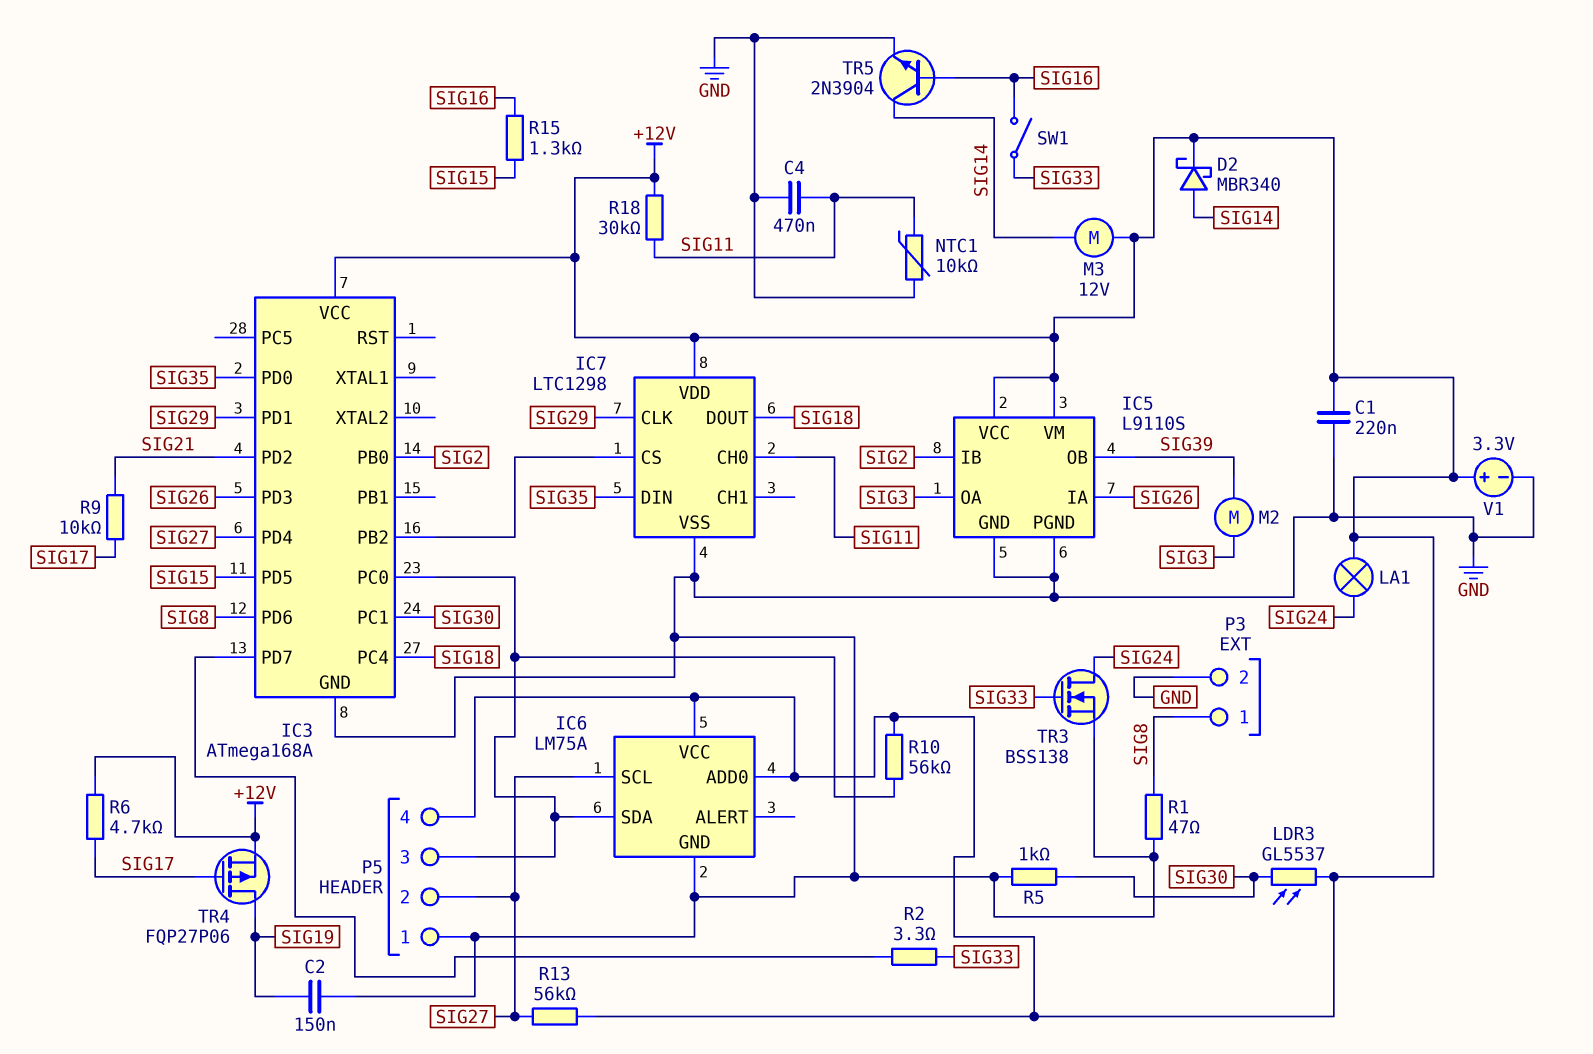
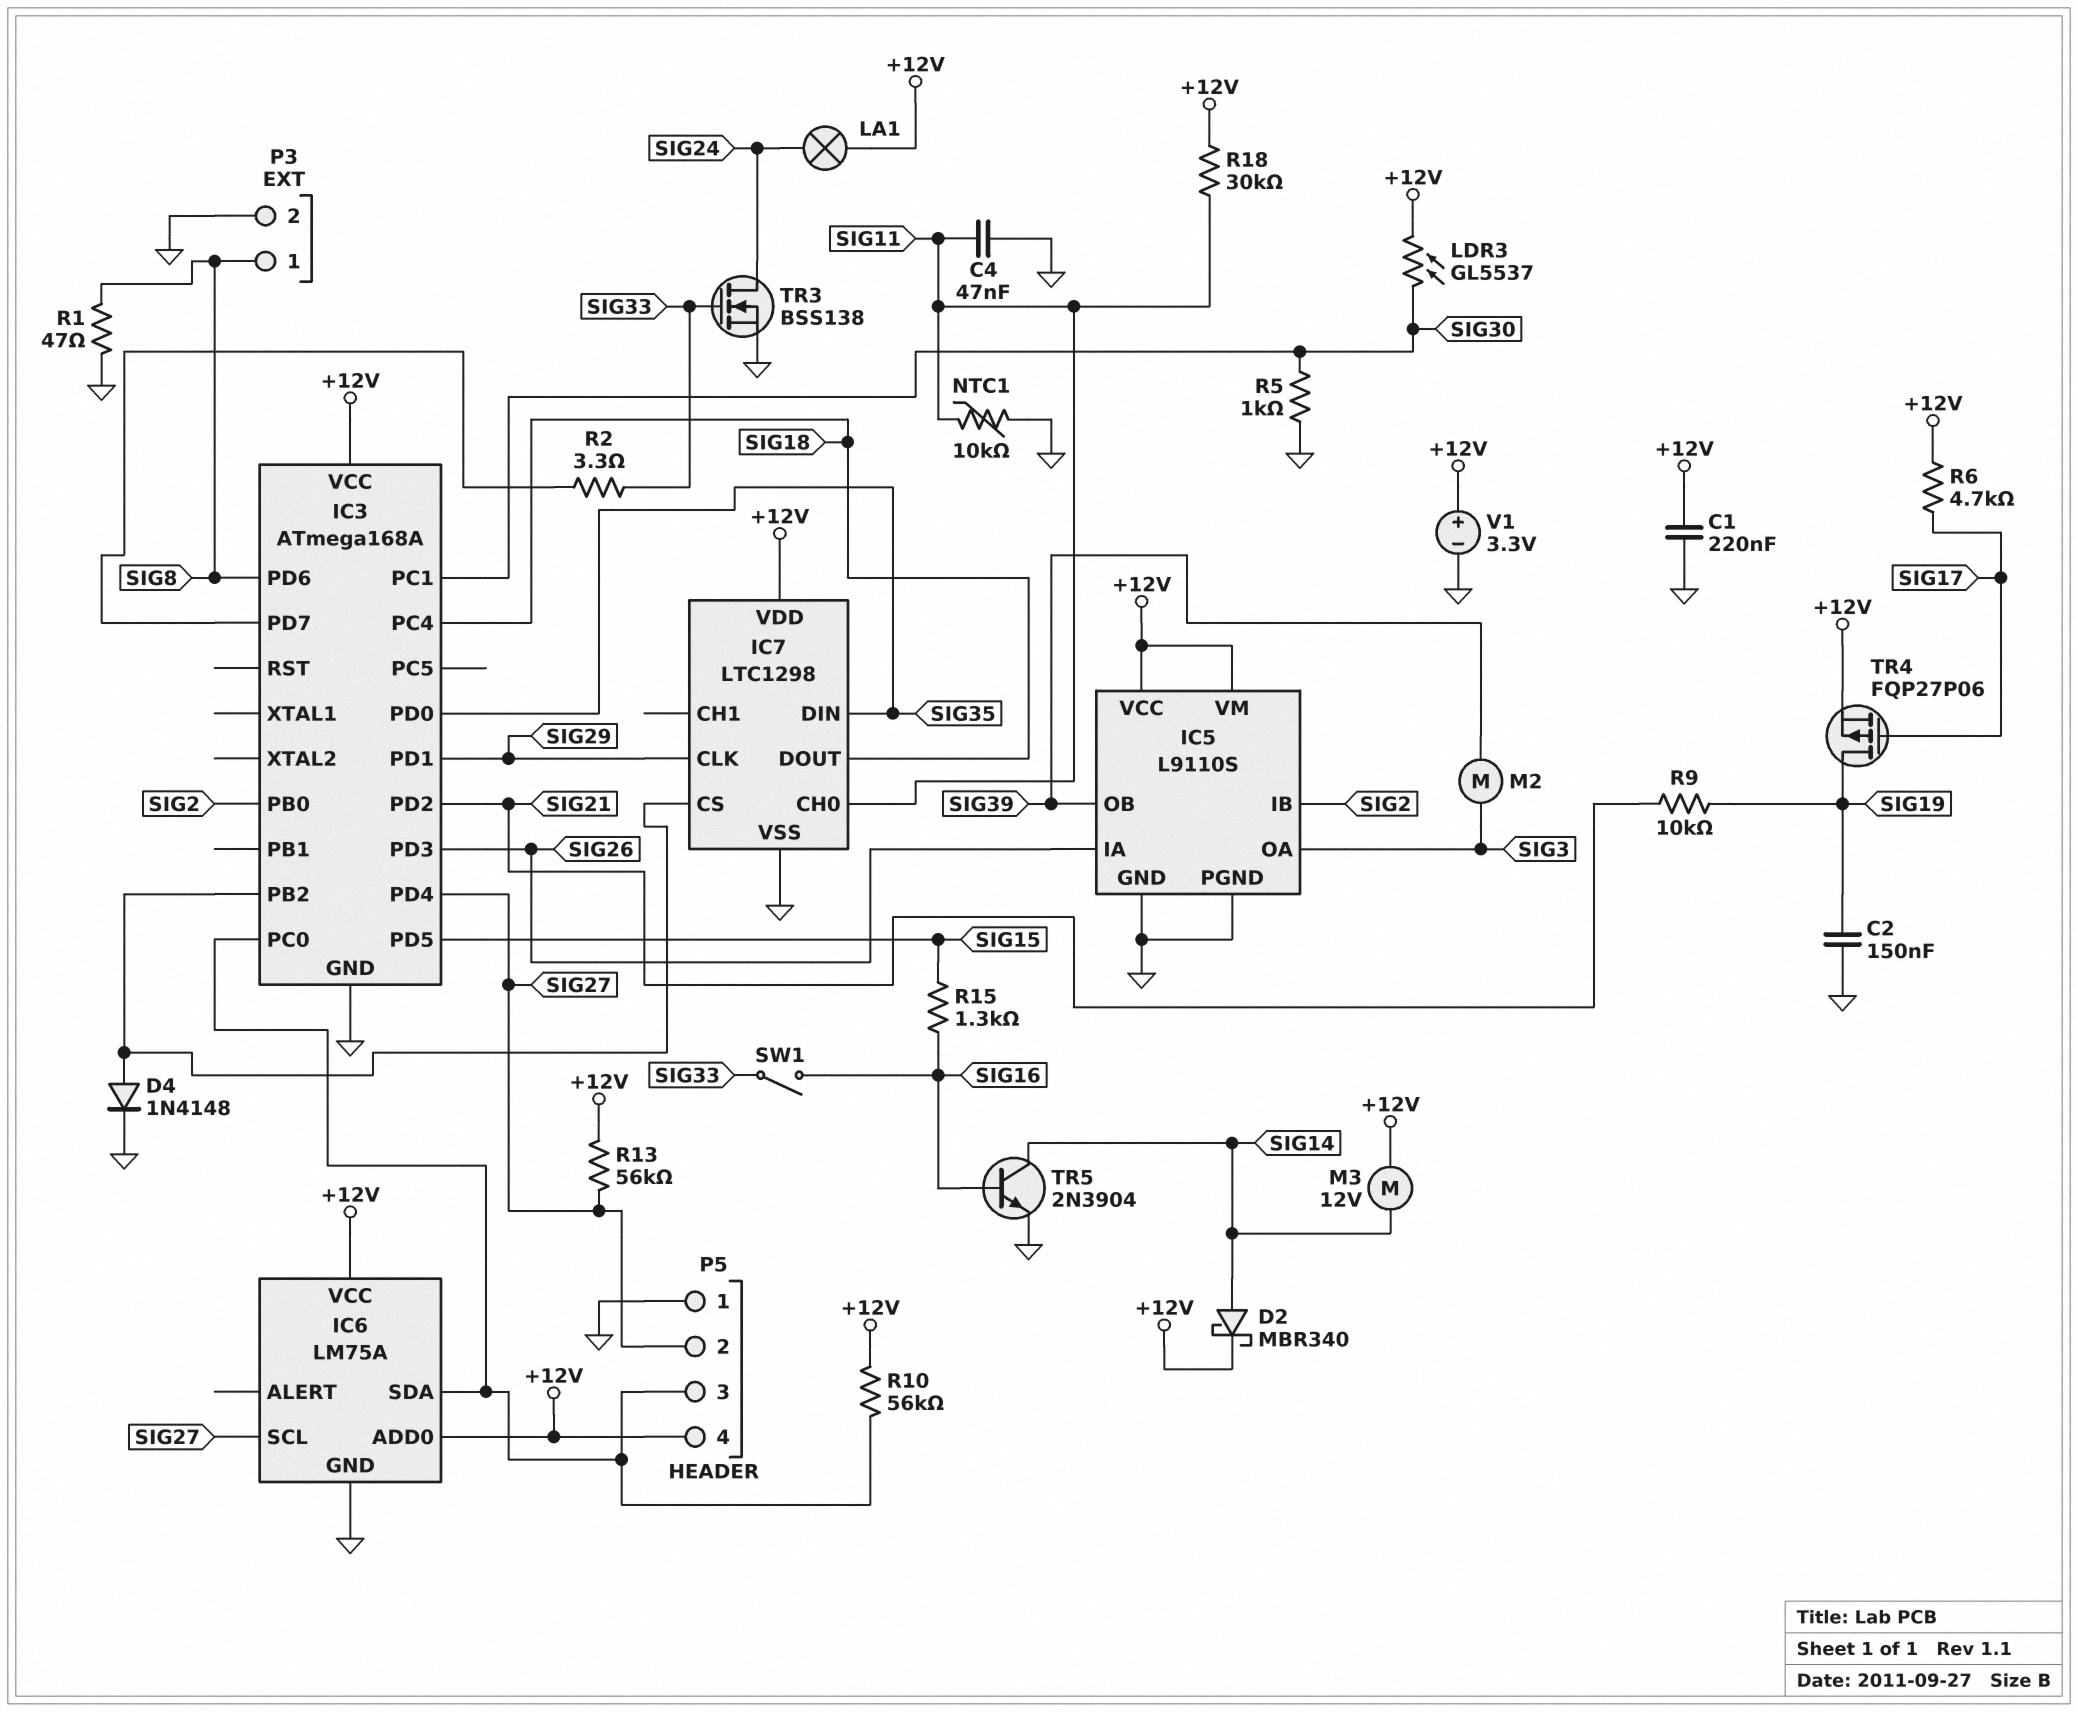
C4: 470nF (GND, SIG11) -> 47nF (GND, SIG11)
D4: none -> diode 1N4148 (A IC3/PB2, K GND)
R9: 10k (SIG17, SIG21) -> 10k (SIG19, SIG21)

